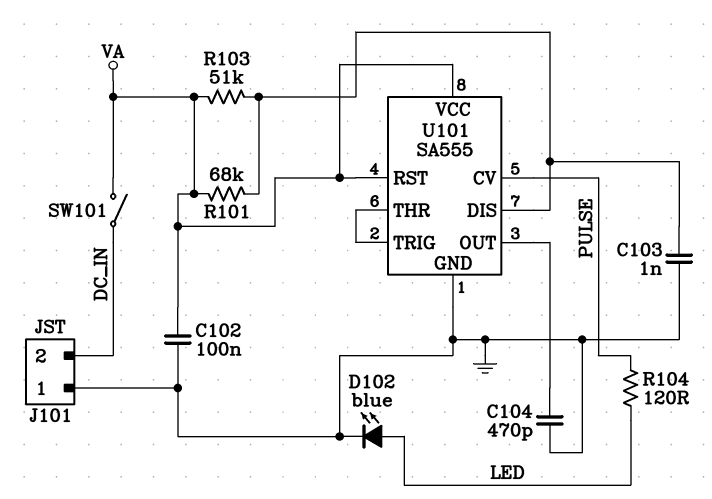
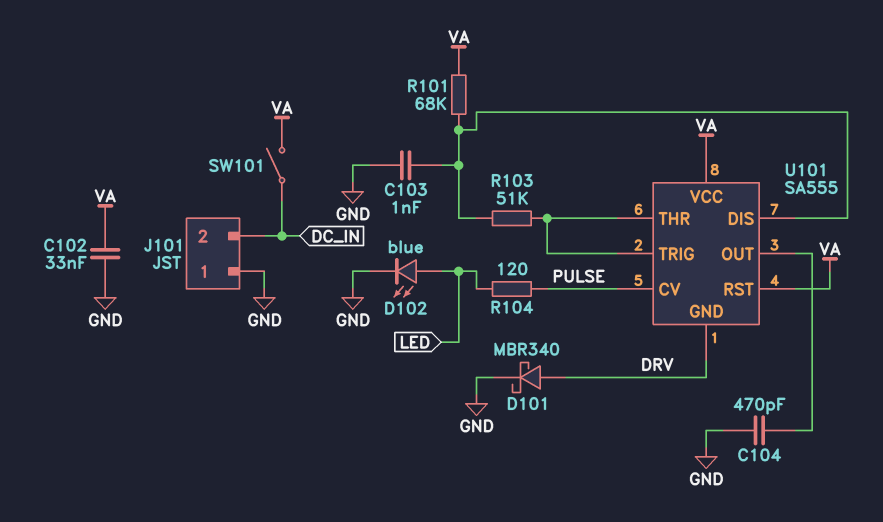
C102: 100nF (GND, VA) -> 33nF (GND, VA)
D101: none -> schottky MBR340 (A DRV, K GND)
R103: 51k (U101/DIS, VA) -> 51k (U101/DIS, U101/THR)
U101 pin GND: GND -> DRV

